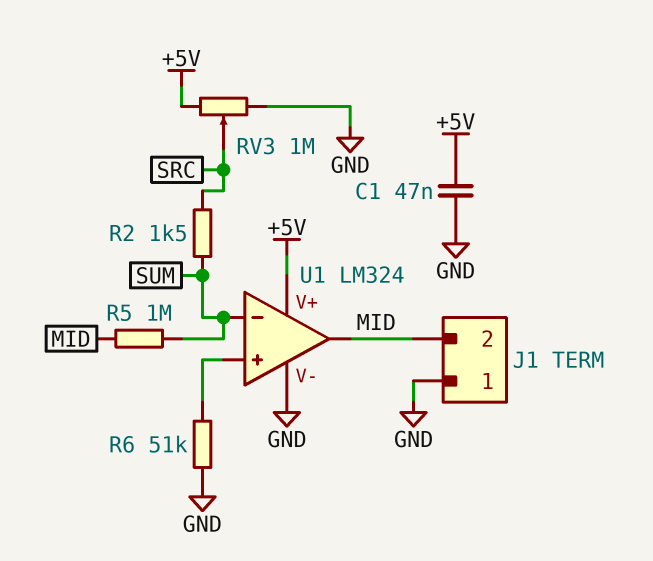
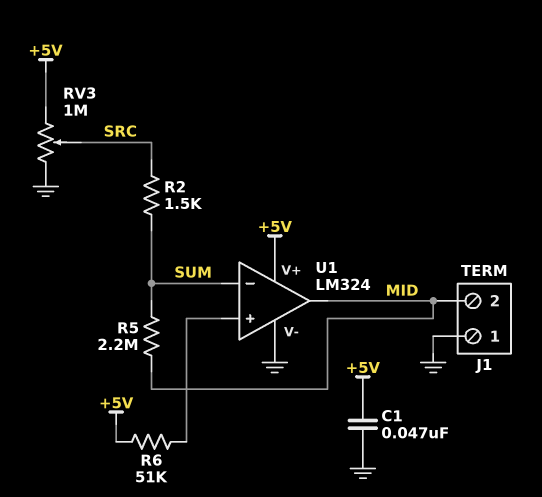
R5: 1M (MID, SUM) -> 2.2M (MID, SUM)
R6: 51k (GND, U1/in+) -> 51k (+5V, U1/in+)

